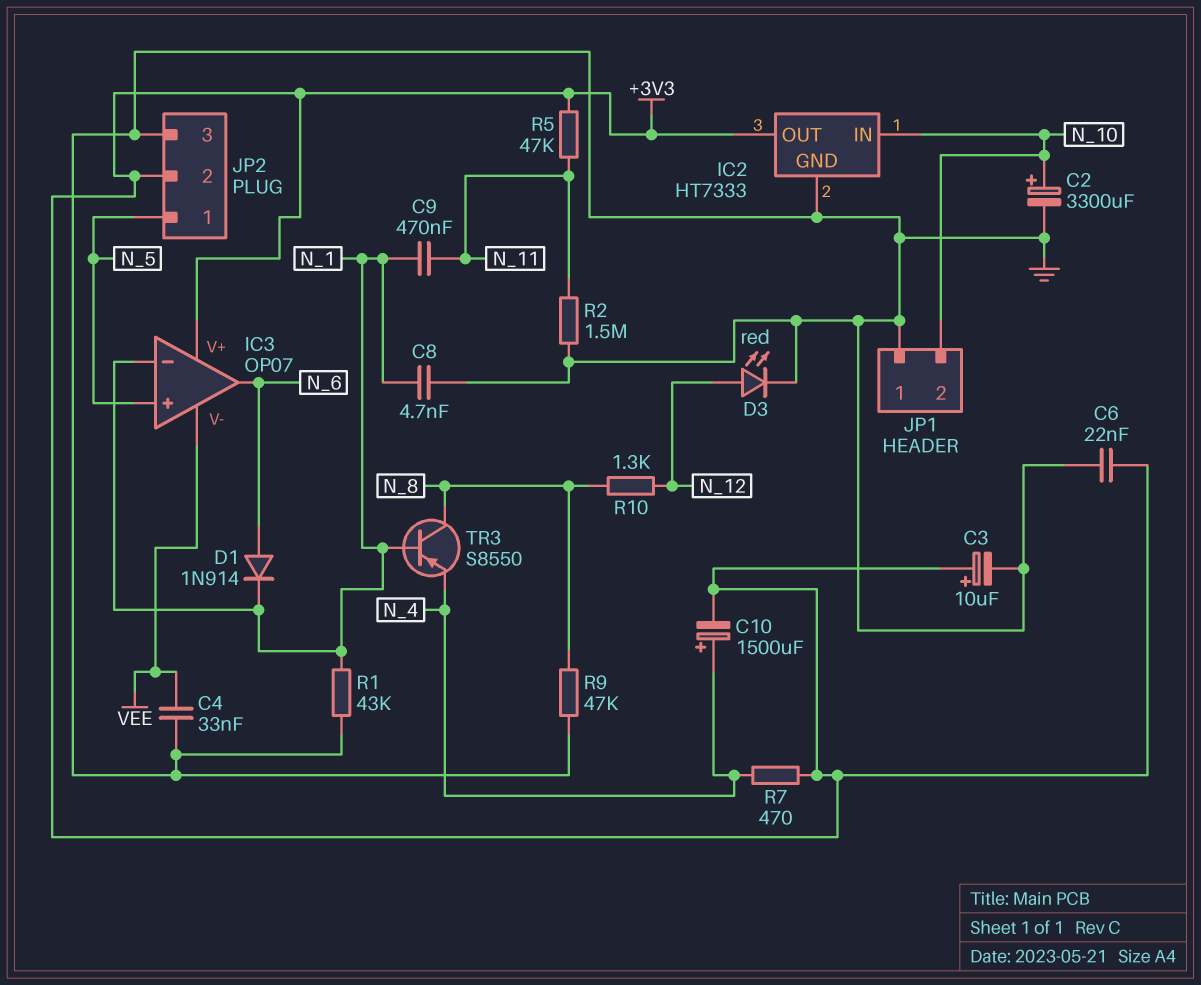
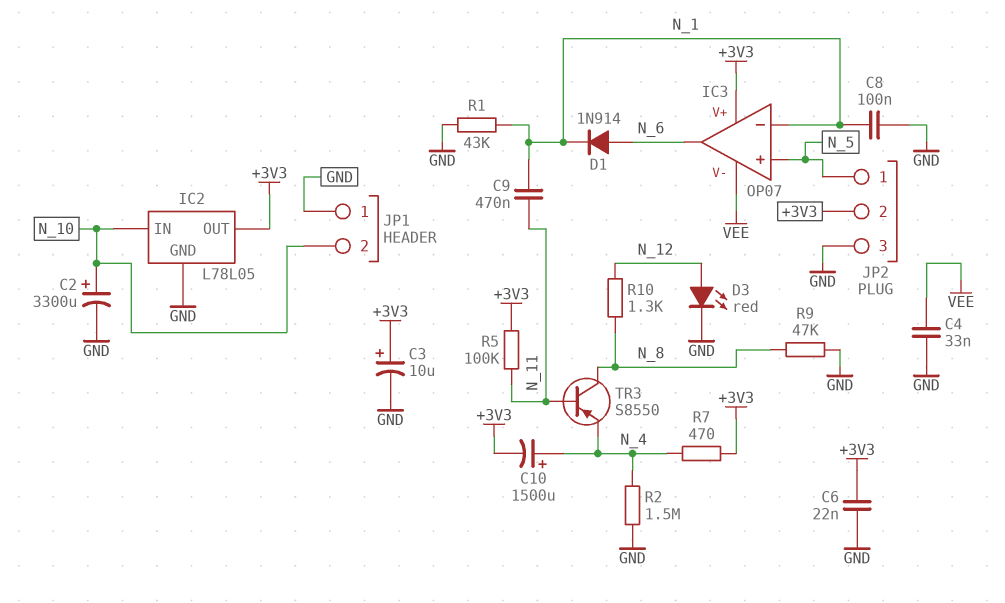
C8: 4.7nF (GND, N_1) -> 100nF (GND, N_1)
IC2: HT7333 -> L78L05
R2: 1.5M (GND, N_11) -> 1.5M (GND, N_4)
R5: 47k (+3V3, N_11) -> 100k (+3V3, N_11)
TR3: PNP S8550 (B N_1, C N_8, E N_4) -> PNP S8550 (B N_11, C N_8, E N_4)

